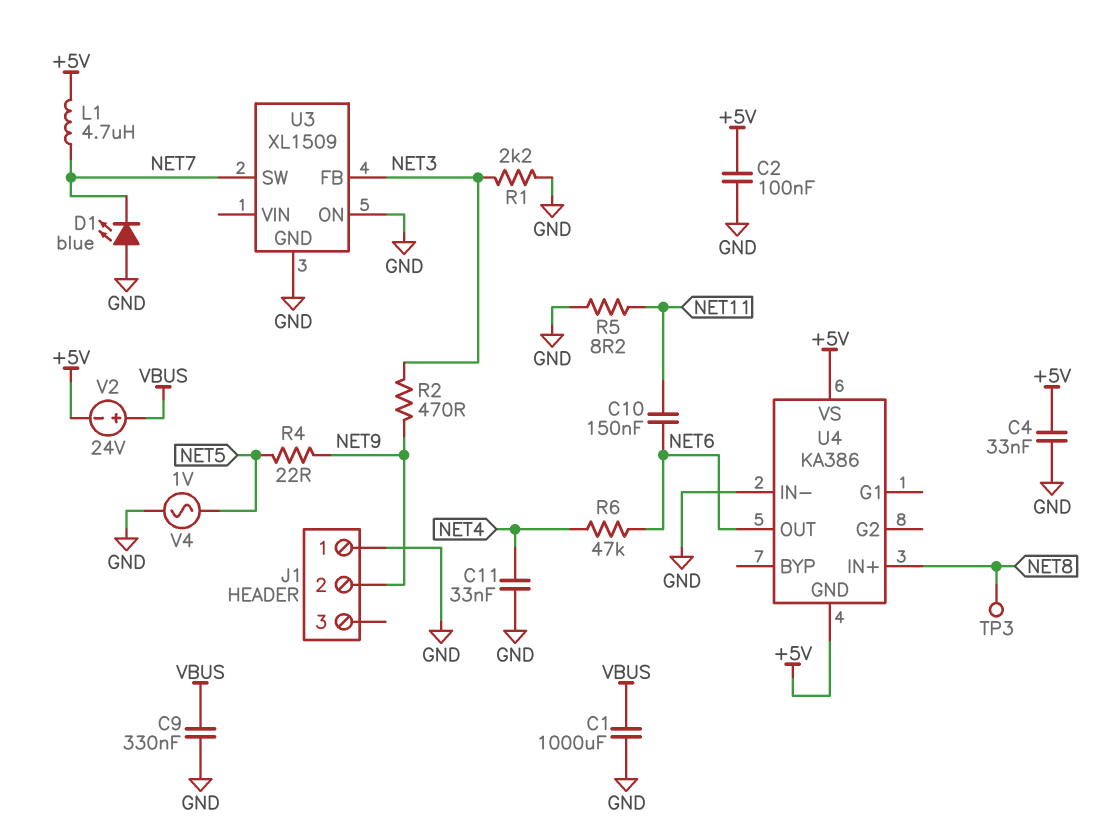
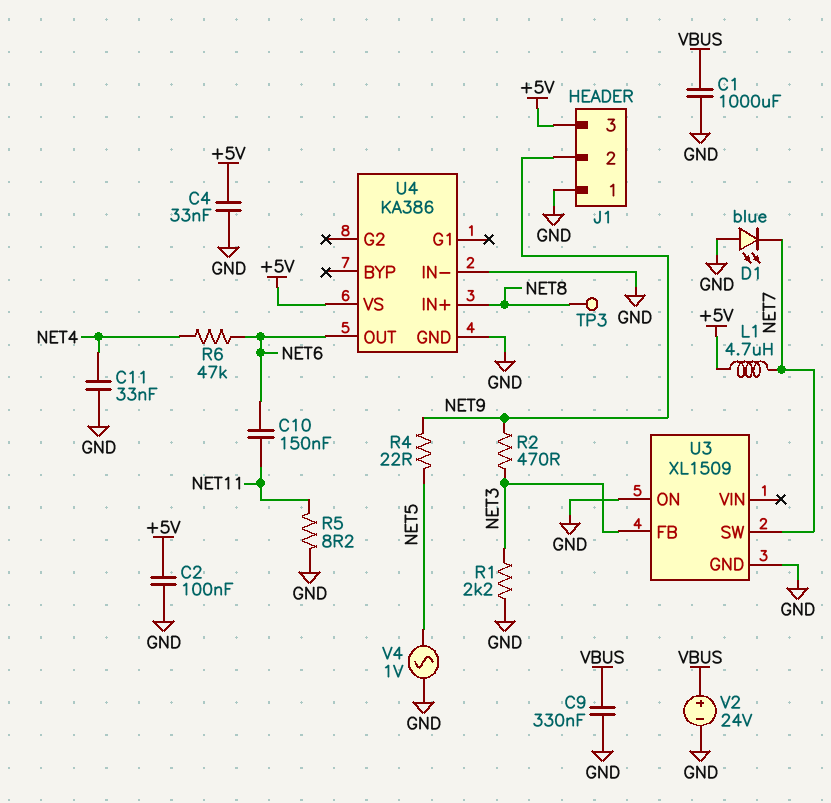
J1 pin 3: none -> +5V
U4 pin GND: +5V -> GND
V2: 24V (plus VBUS, minus +5V) -> 24V (plus VBUS, minus GND)

